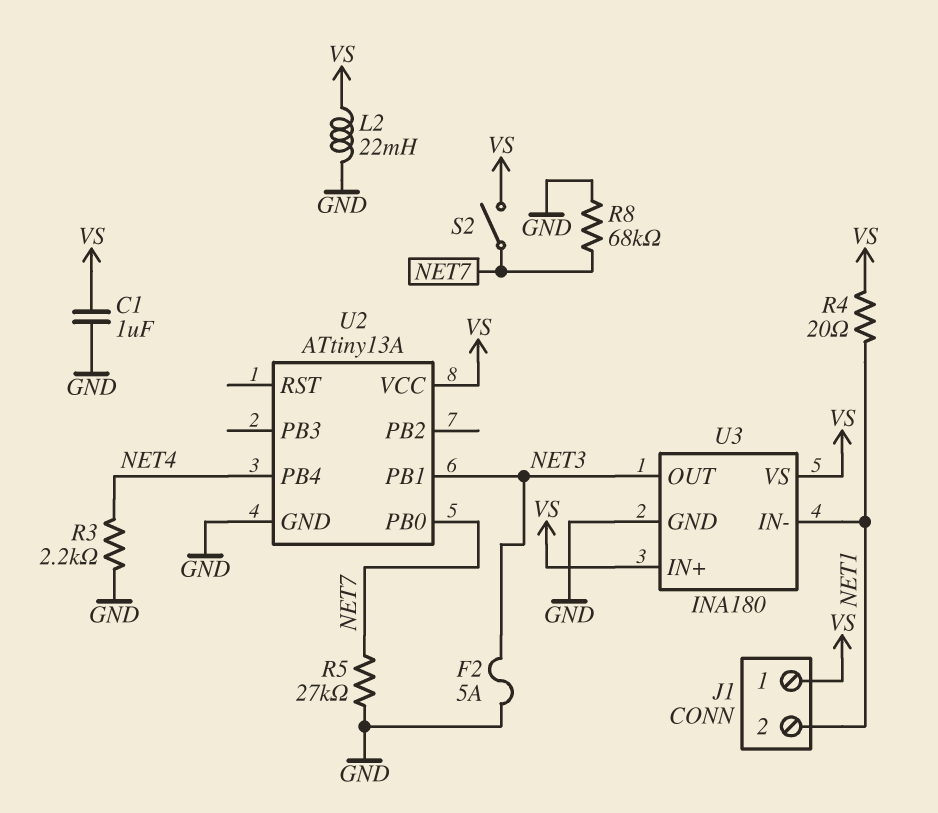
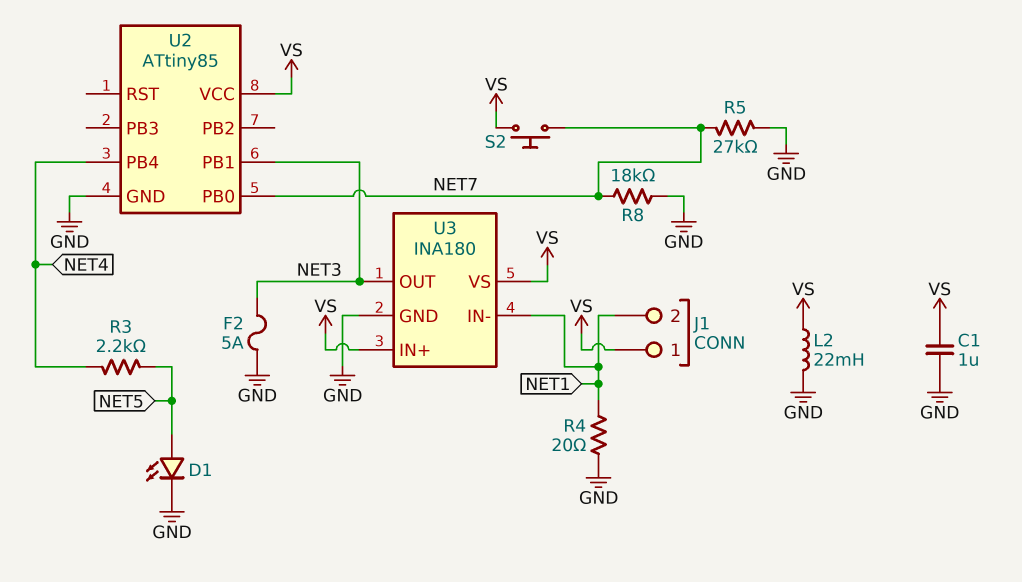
D1: none -> LED (A NET5, K GND)
R3: 2.2k (GND, NET4) -> 2.2k (NET4, NET5)
R4: 20 (NET1, VS) -> 20 (GND, NET1)
R8: 68k (GND, NET7) -> 18k (GND, NET7)
S2: switch (NET7, VS) -> button (NET7, VS)
U2: ATtiny13A -> ATtiny85

